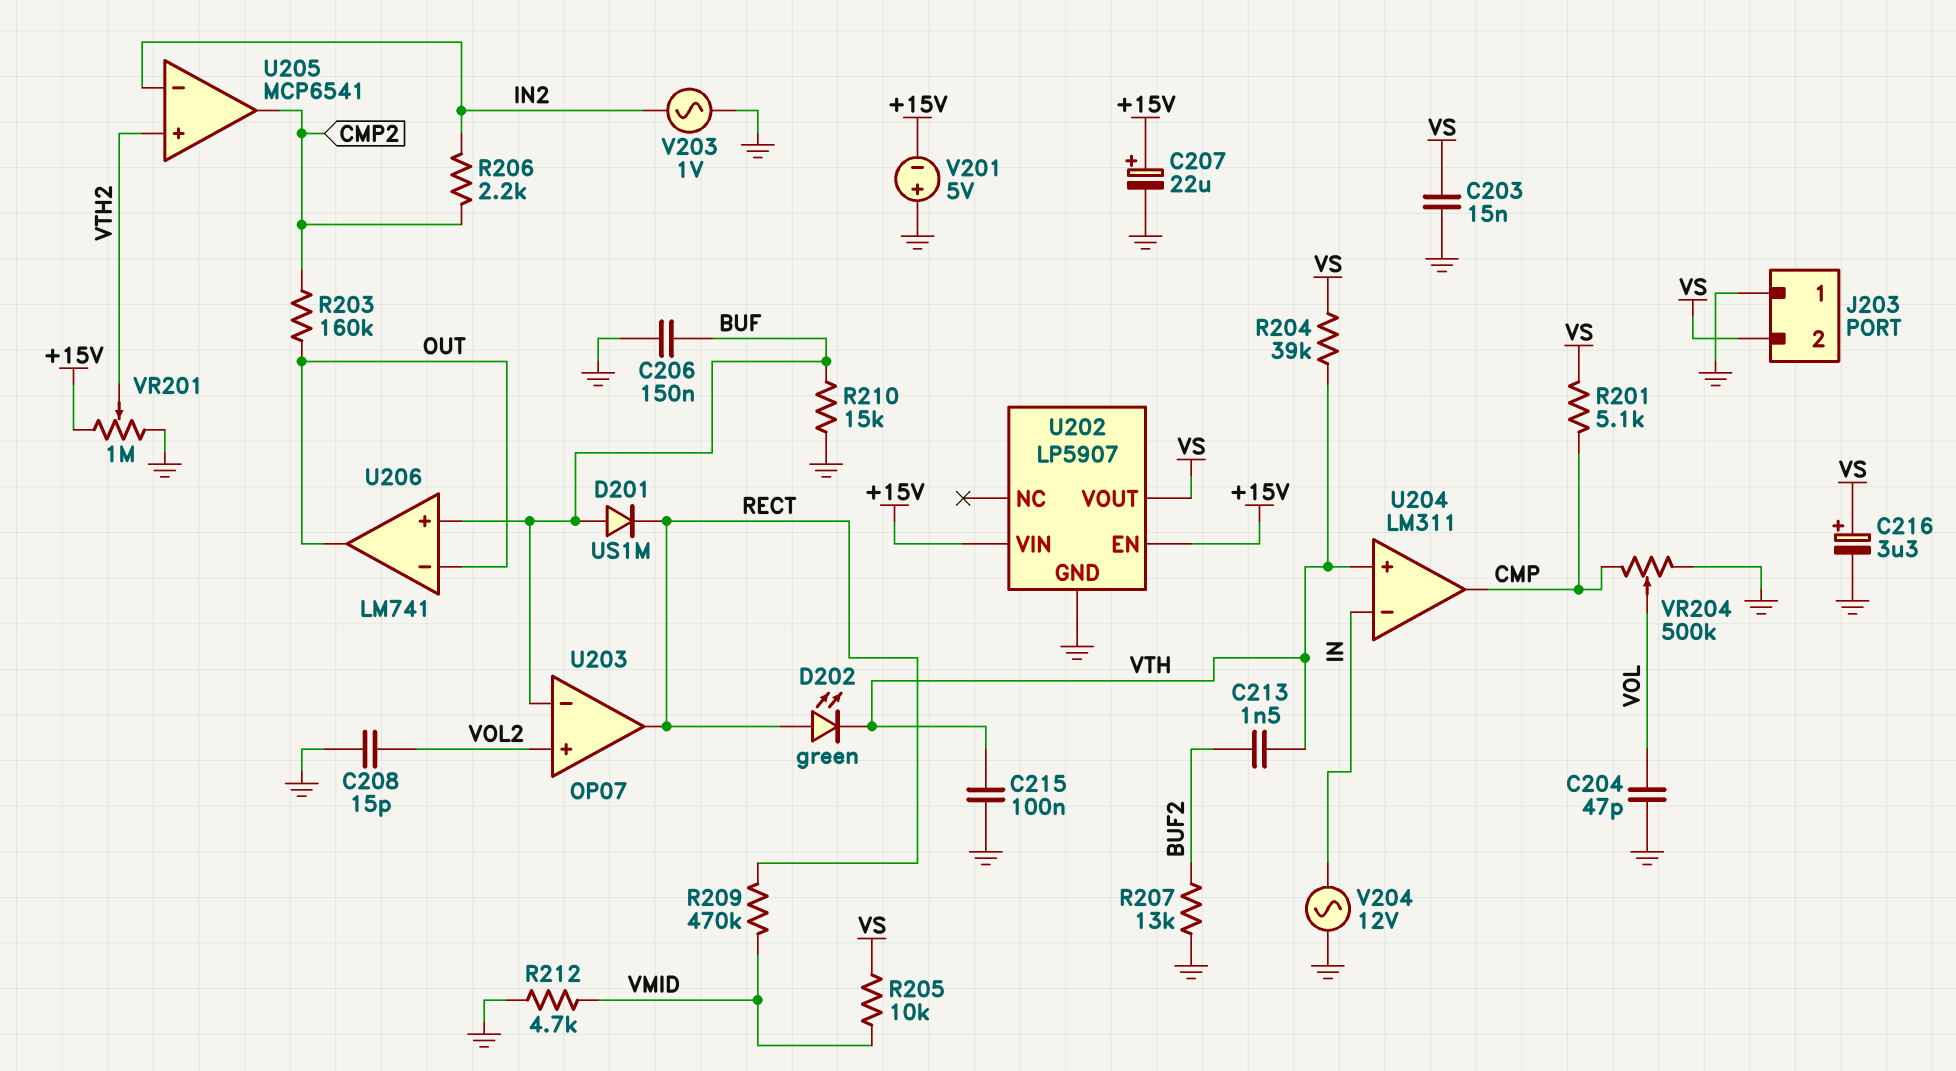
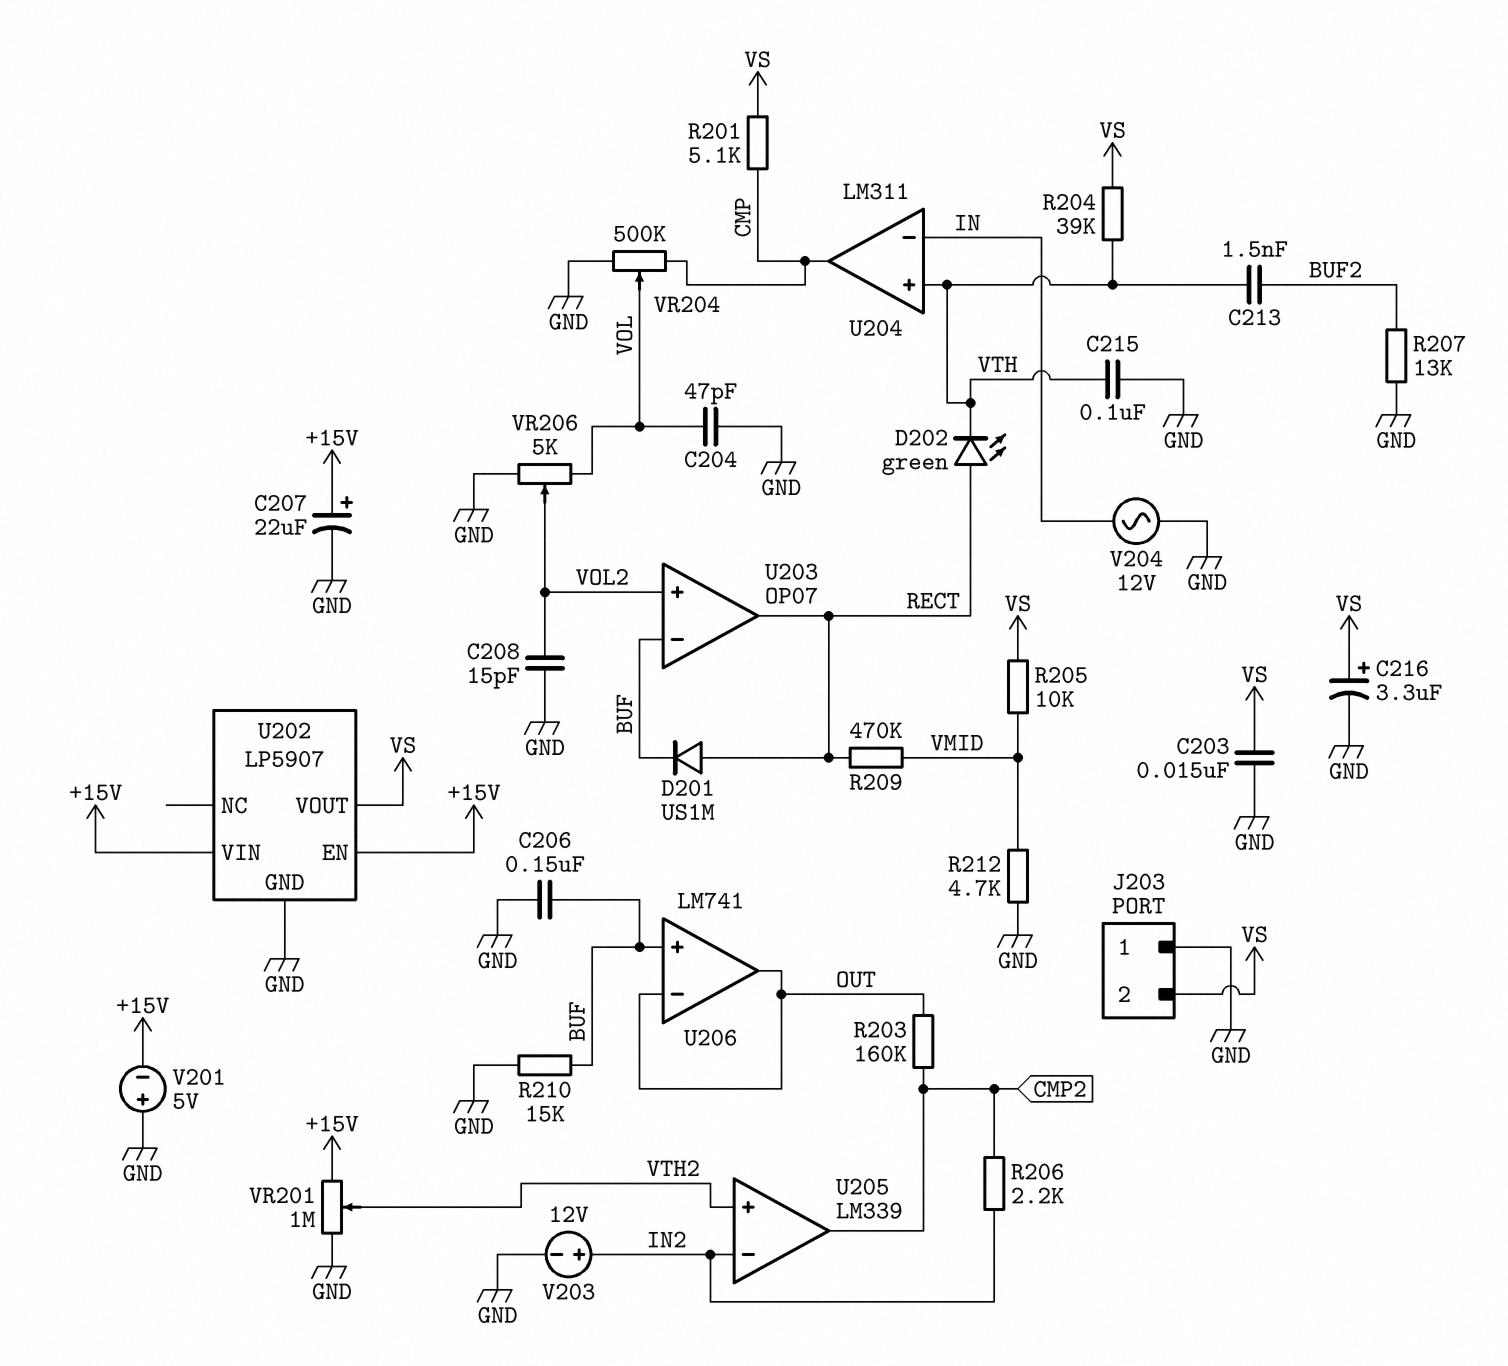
D201: diode US1M (A BUF, K RECT) -> diode US1M (A RECT, K BUF)
U205: MCP6541 -> LM339
V203: AC 1V (GND, IN2) -> 12V (plus IN2, minus GND)
VR206: none -> 5k (GND, VOL, wiper VOL2)

